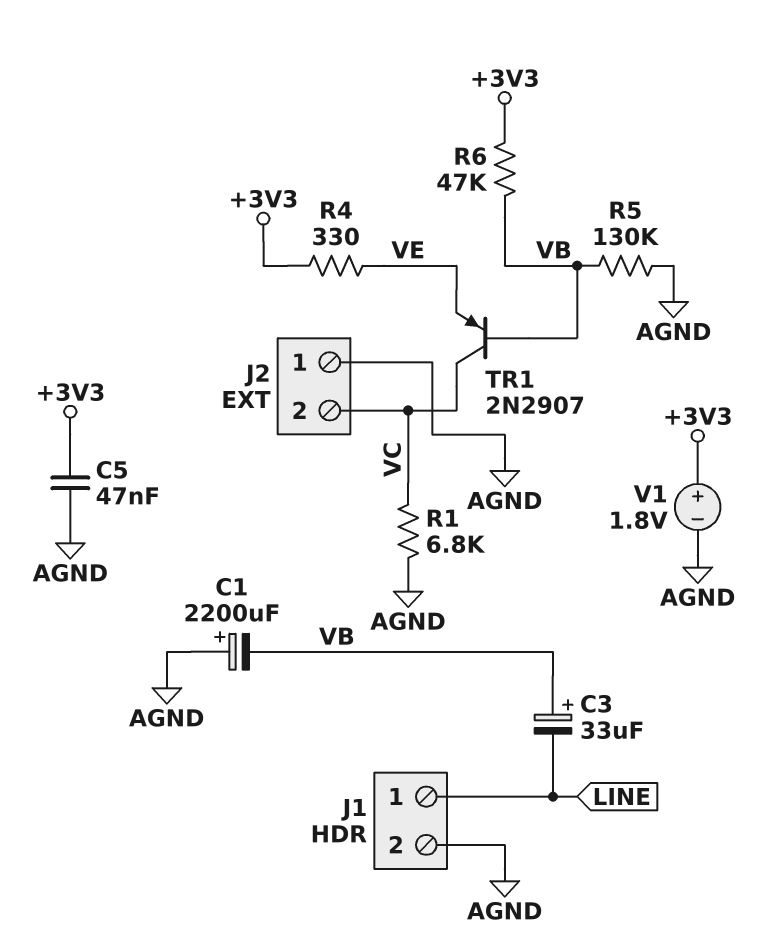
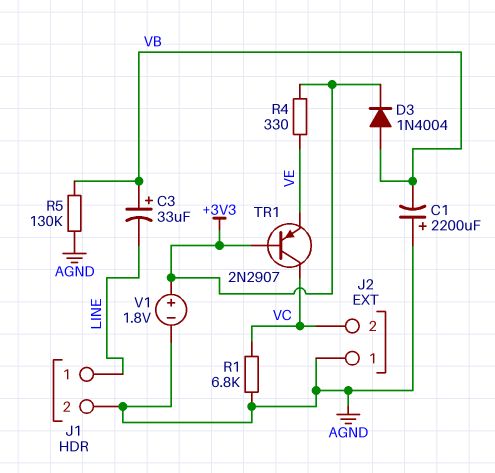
C5: 47nF (+3V3, AGND) -> none
D3: none -> diode 1N4004 (A VB, K +3V3)
R6: 47k (+3V3, VB) -> none
TR1: PNP 2N2907 (B VB, C VC, E VE) -> PNP 2N2907 (B +3V3, C VC, E VE)

